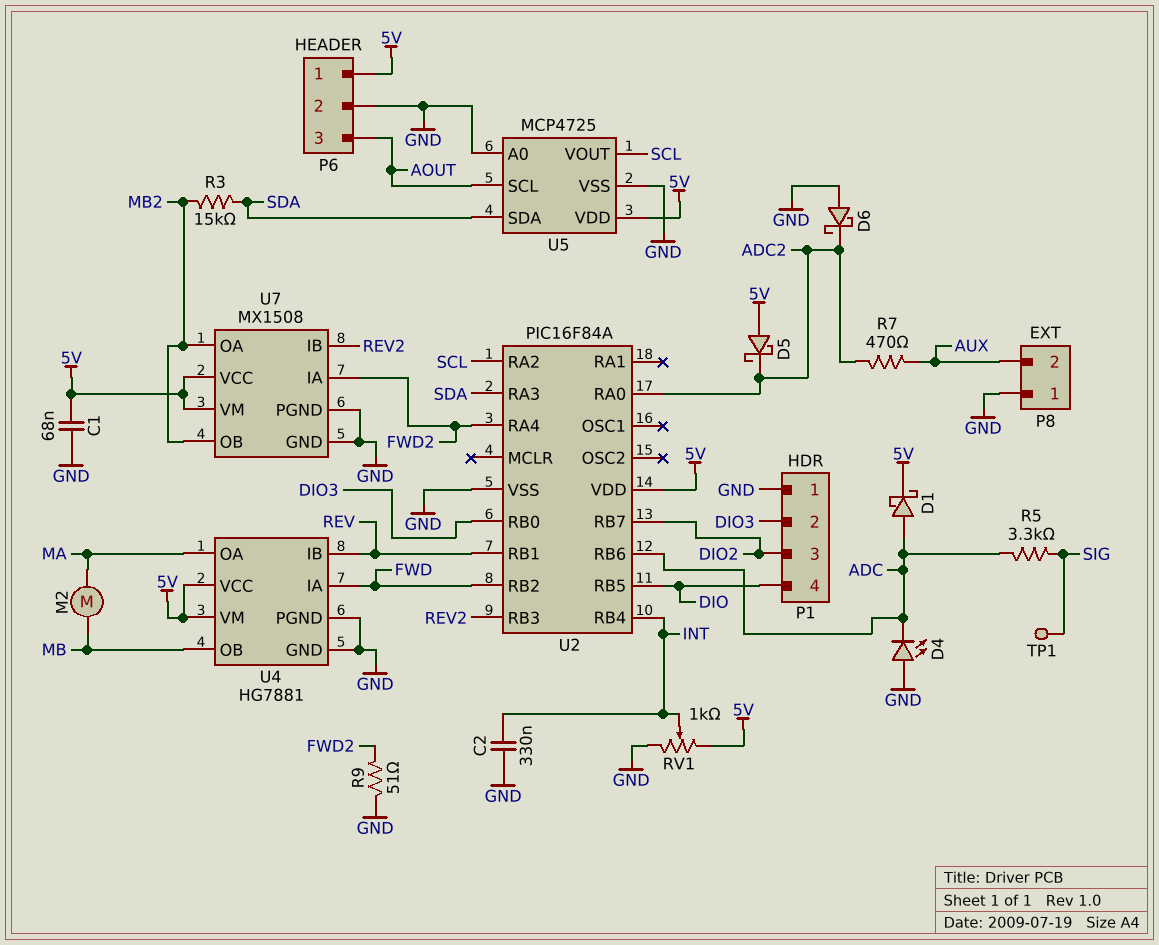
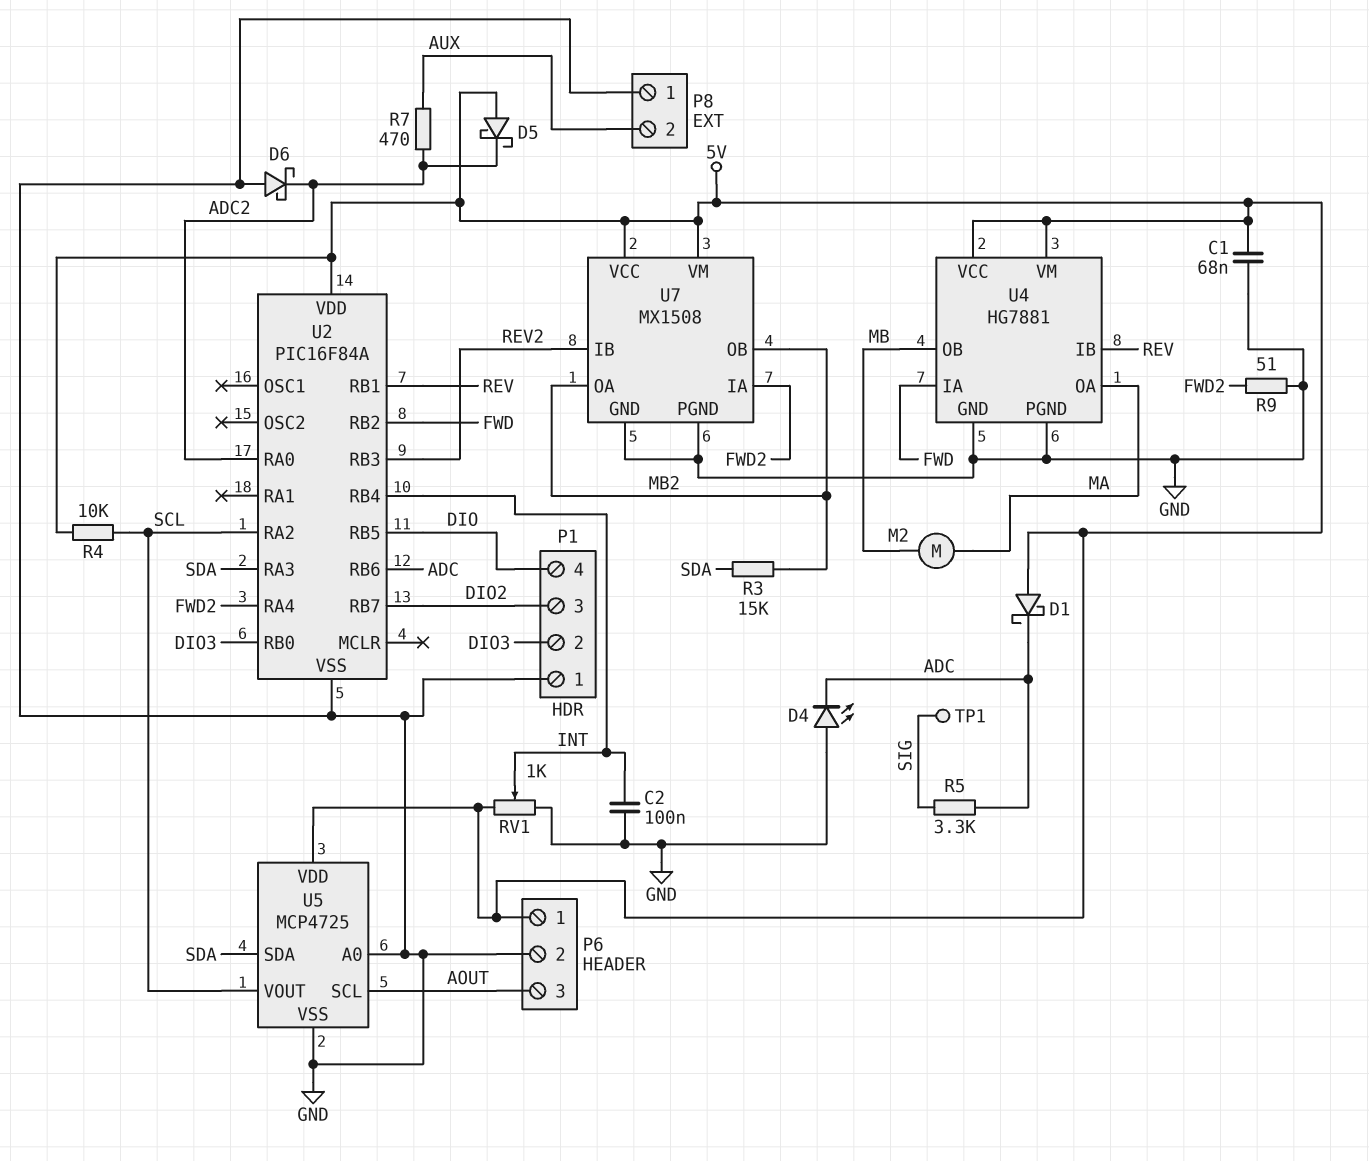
C2: 330nF (GND, INT) -> 100nF (GND, INT)
D1: schottky (A ADC, K 5V) -> schottky (A 5V, K ADC)
R4: none -> 10k (5V, SCL)

